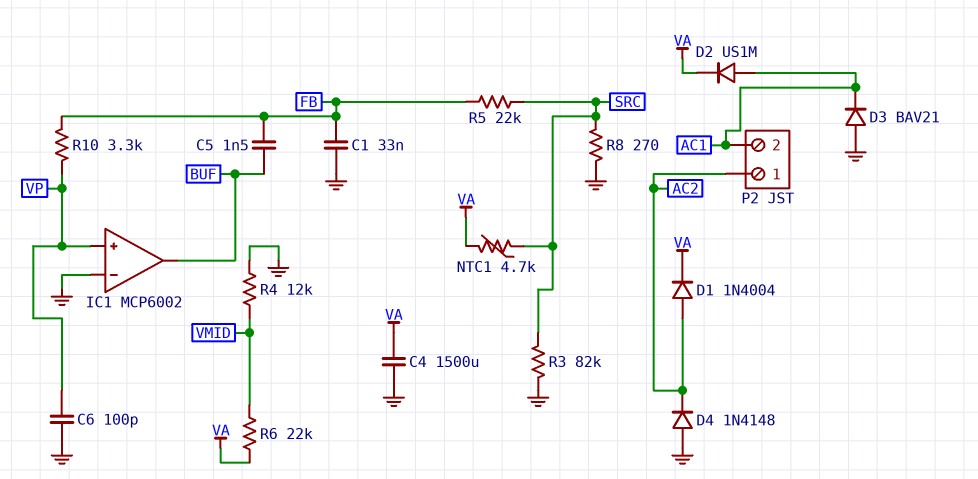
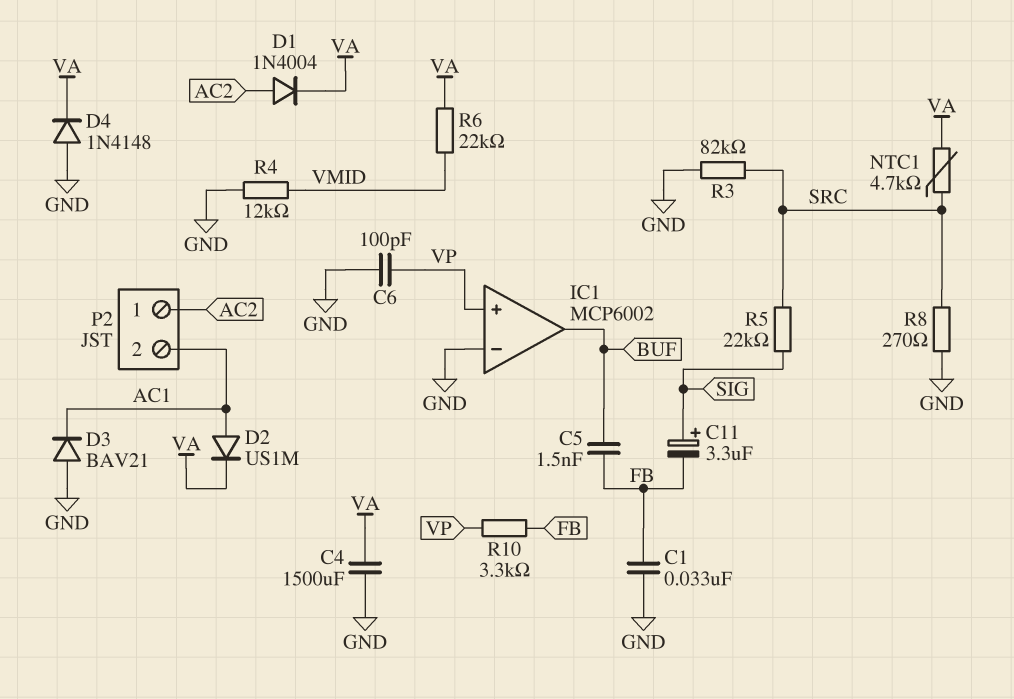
C11: none -> 3.3uF (plus SIG, minus FB)
D4: diode 1N4148 (A GND, K AC2) -> diode 1N4148 (A GND, K VA)
R5: 22k (FB, SRC) -> 22k (SIG, SRC)

